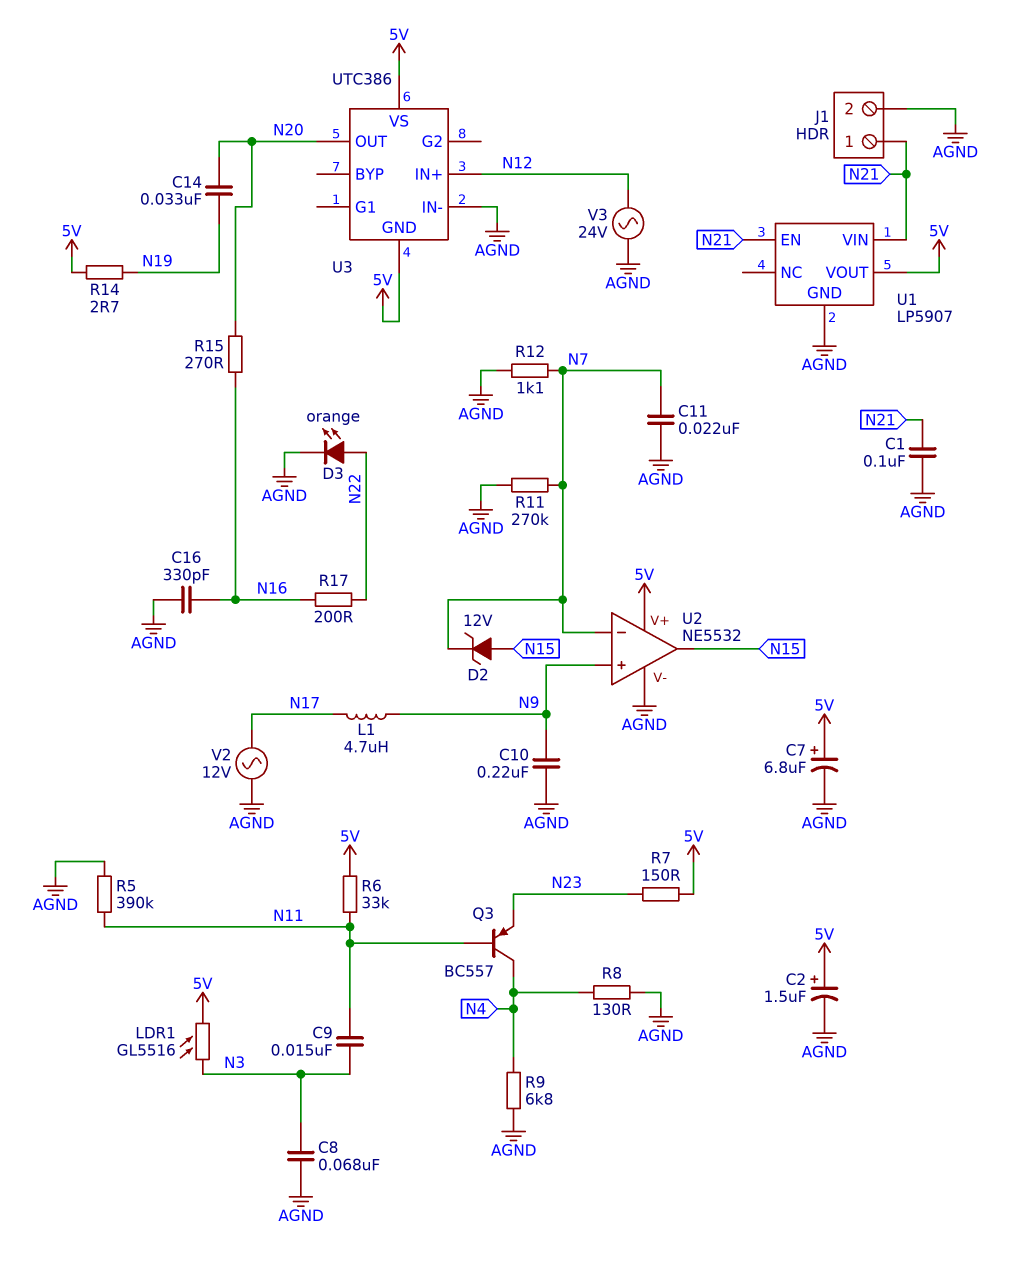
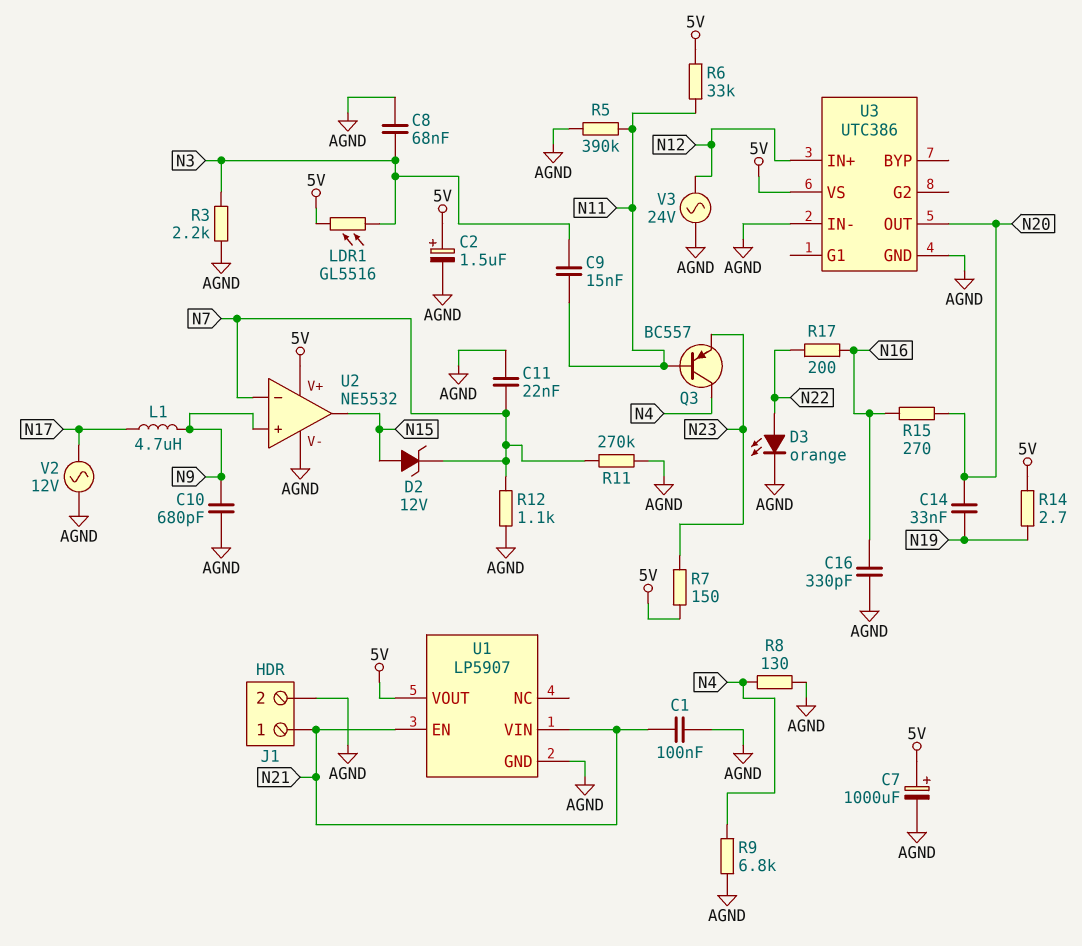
C7: 6.8uF (plus 5V, minus AGND) -> 1000uF (plus 5V, minus AGND)
C10: 220nF (AGND, N9) -> 680pF (AGND, N9)
R3: none -> 2.2k (AGND, N3)
U3 pin GND: 5V -> AGND

